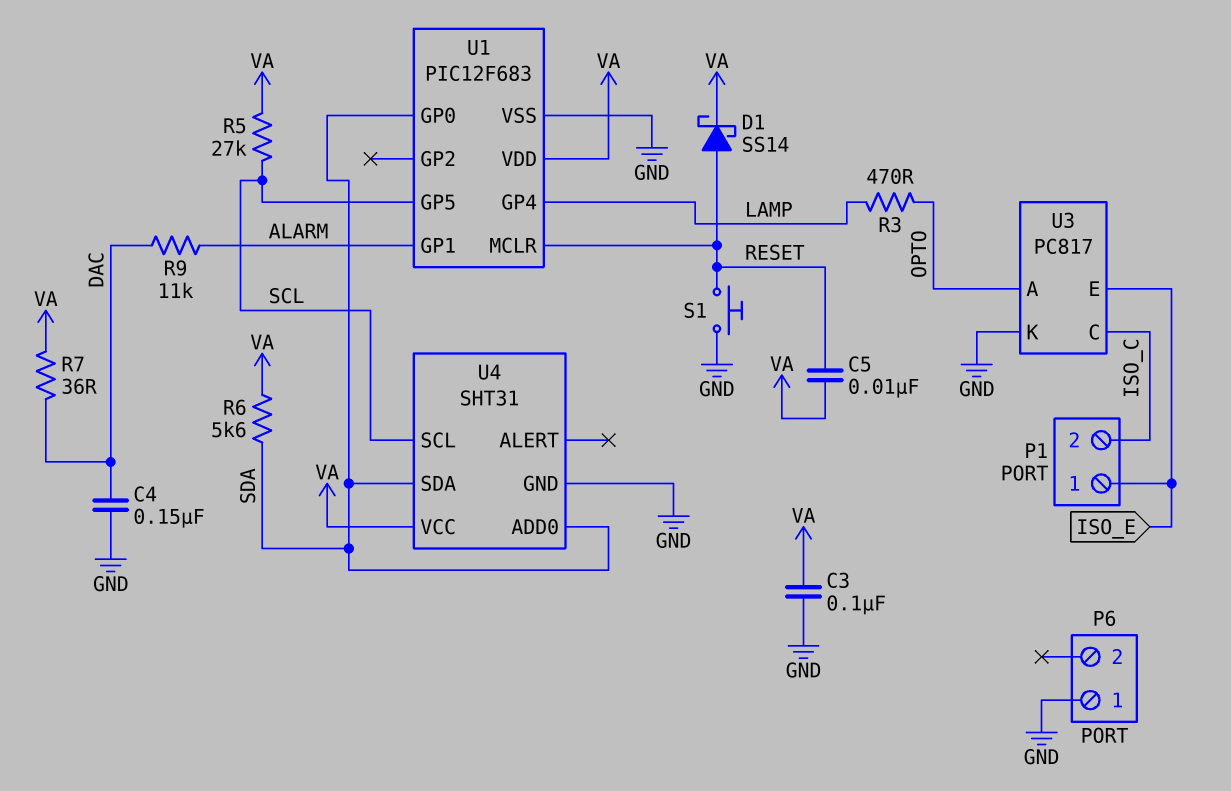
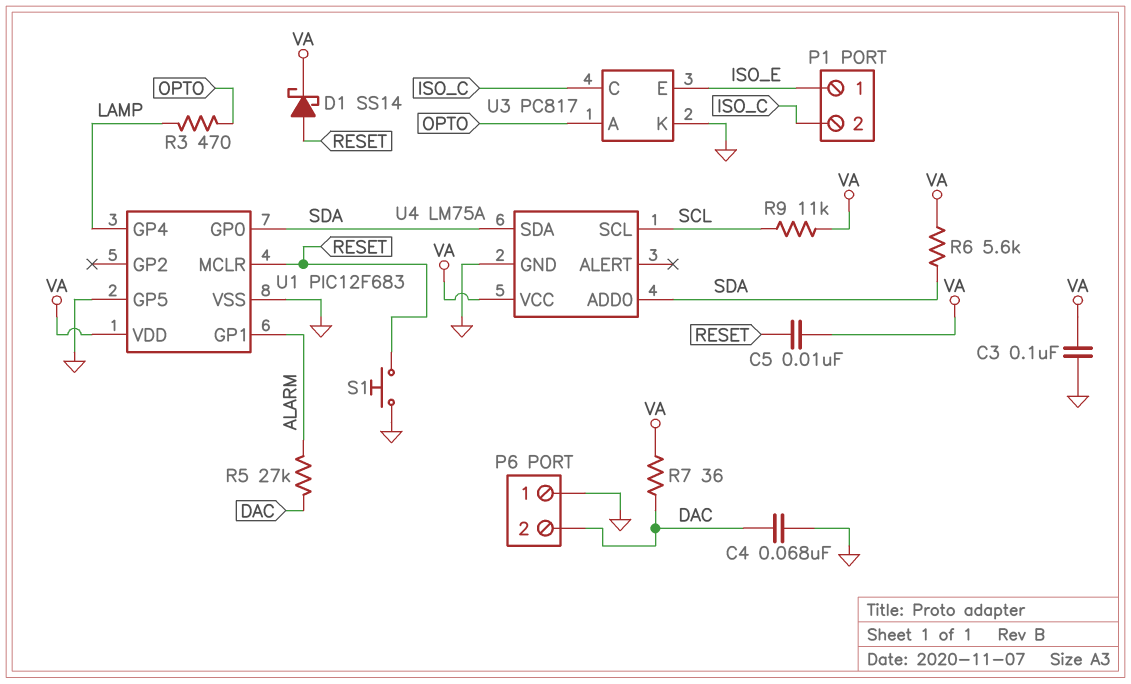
C4: 150nF (DAC, GND) -> 68nF (DAC, GND)
P6 pin 2: none -> DAC
R5: 27k (SCL, VA) -> 27k (ALARM, DAC)
R9: 11k (ALARM, DAC) -> 11k (SCL, VA)
U1 pin GP5: SCL -> GND
U4: SHT31 -> LM75A

